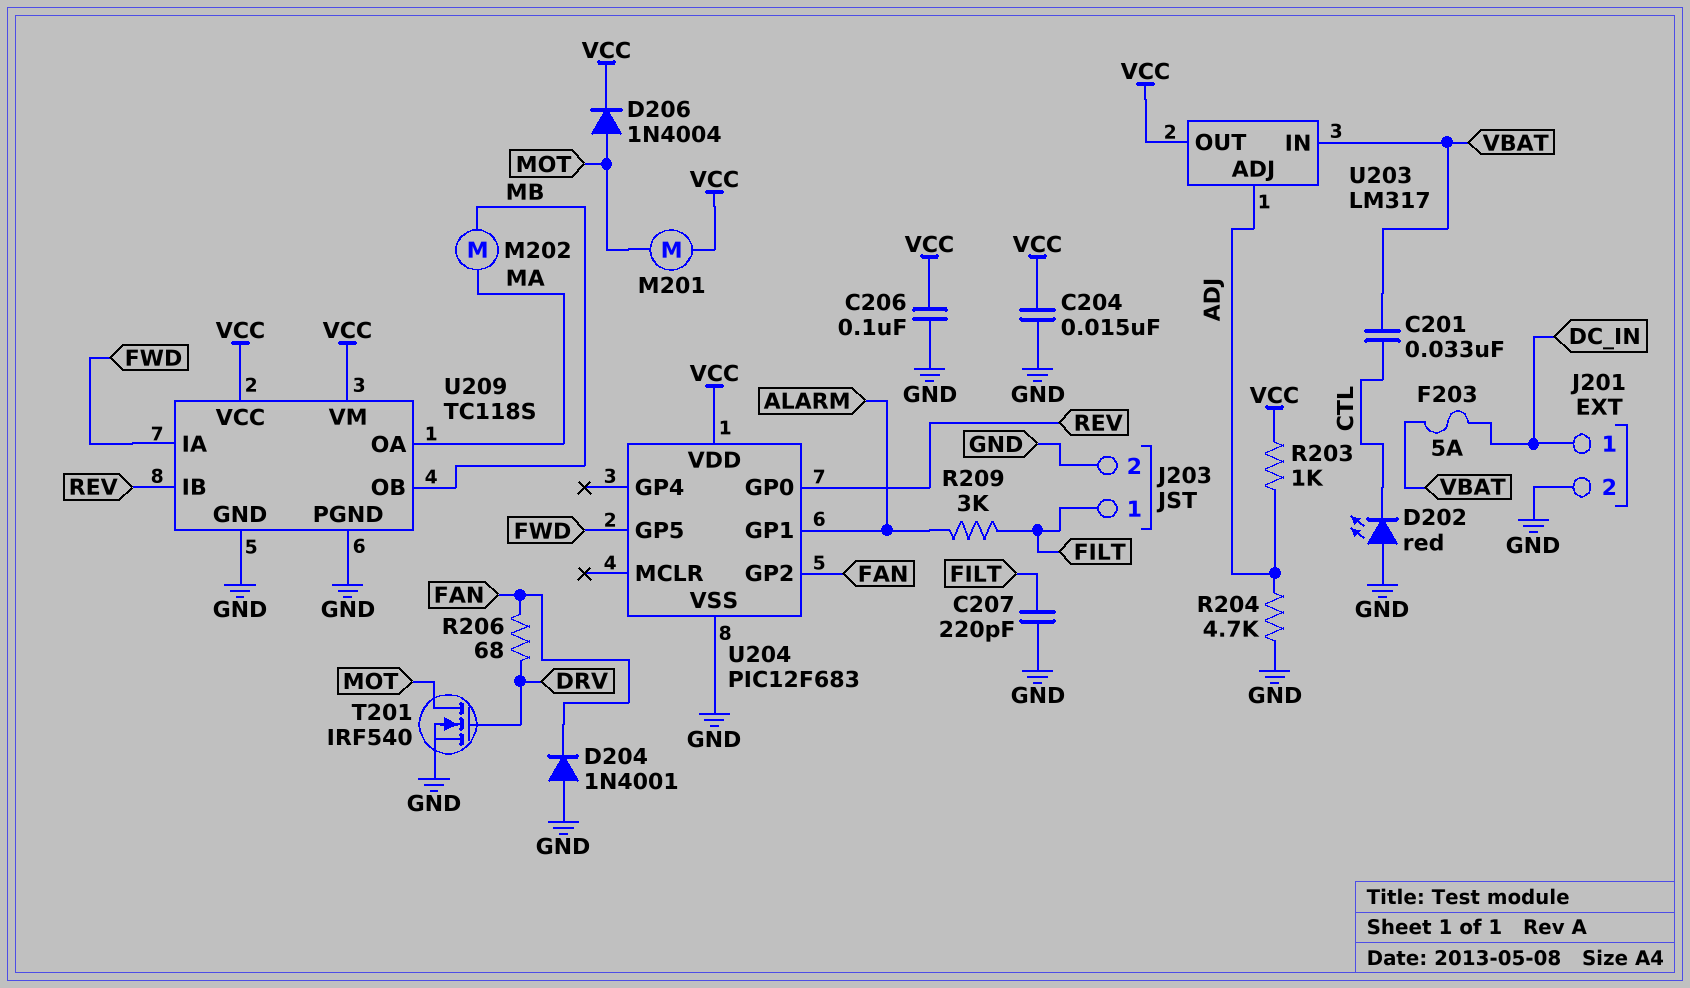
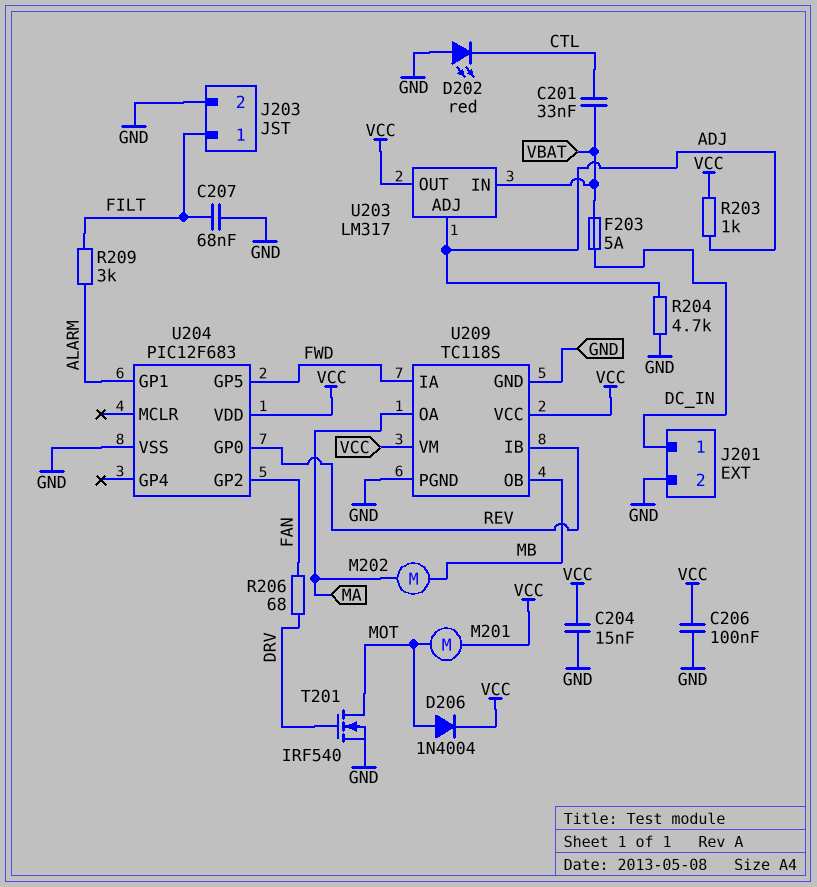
C207: 220pF (FILT, GND) -> 68nF (FILT, GND)
D204: diode 1N4001 (A GND, K FAN) -> none

